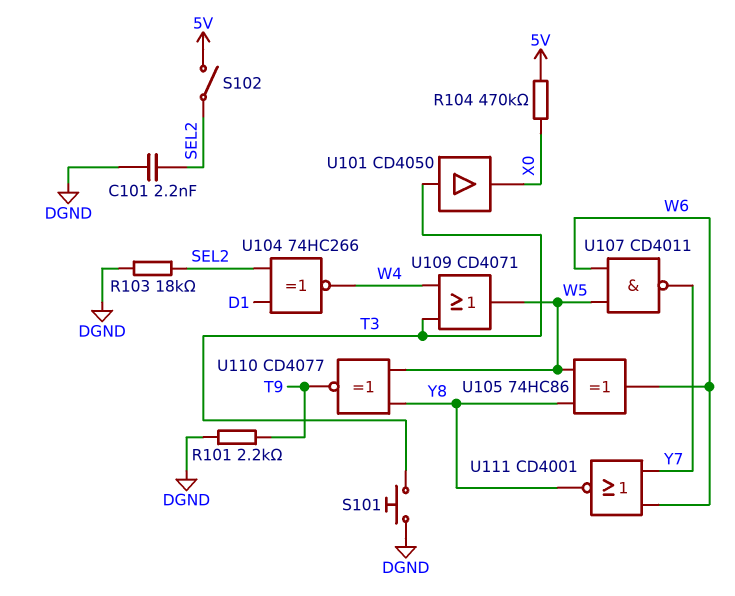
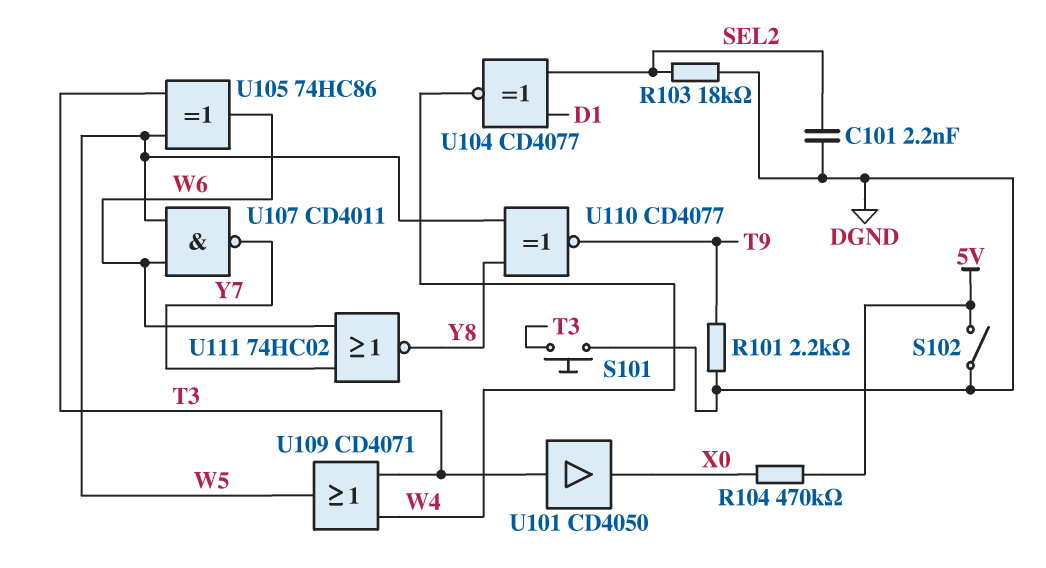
S102: switch (5V, SEL2) -> switch (5V, DGND)
U104: XNOR 74HC266 (in D1, in SEL2, out W4) -> XNOR CD4077 (in D1, in SEL2, out W4)
U105: XOR 74HC86 (in W5, in Y8, out W6) -> XOR 74HC86 (in T3, in W5, out W6)
U111: NOR CD4001 (in W6, in Y7, out Y8) -> NOR 74HC02 (in W6, in Y7, out Y8)

